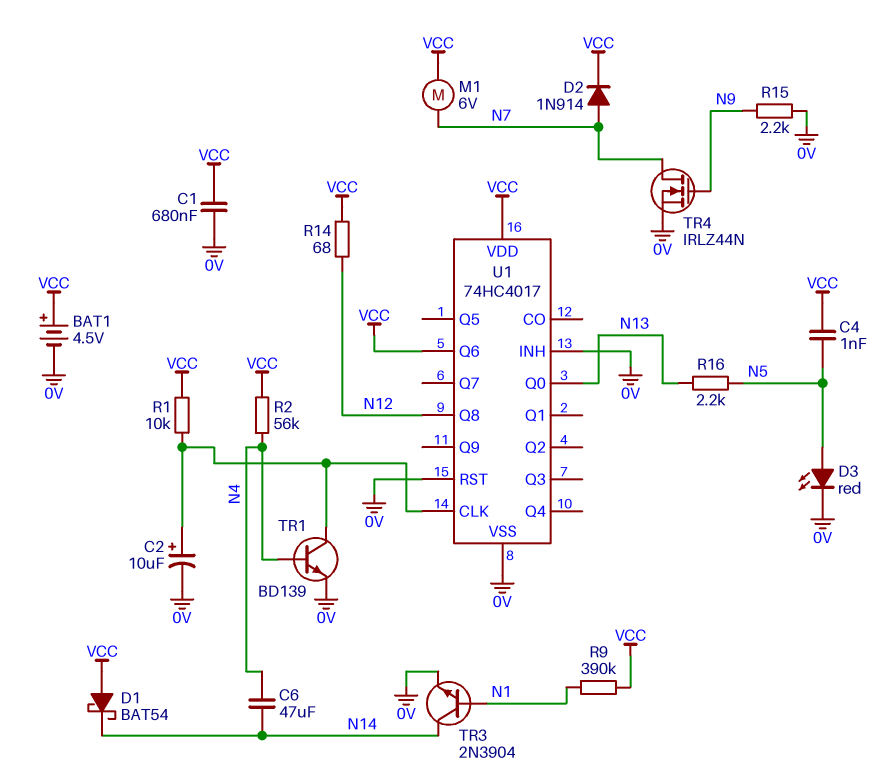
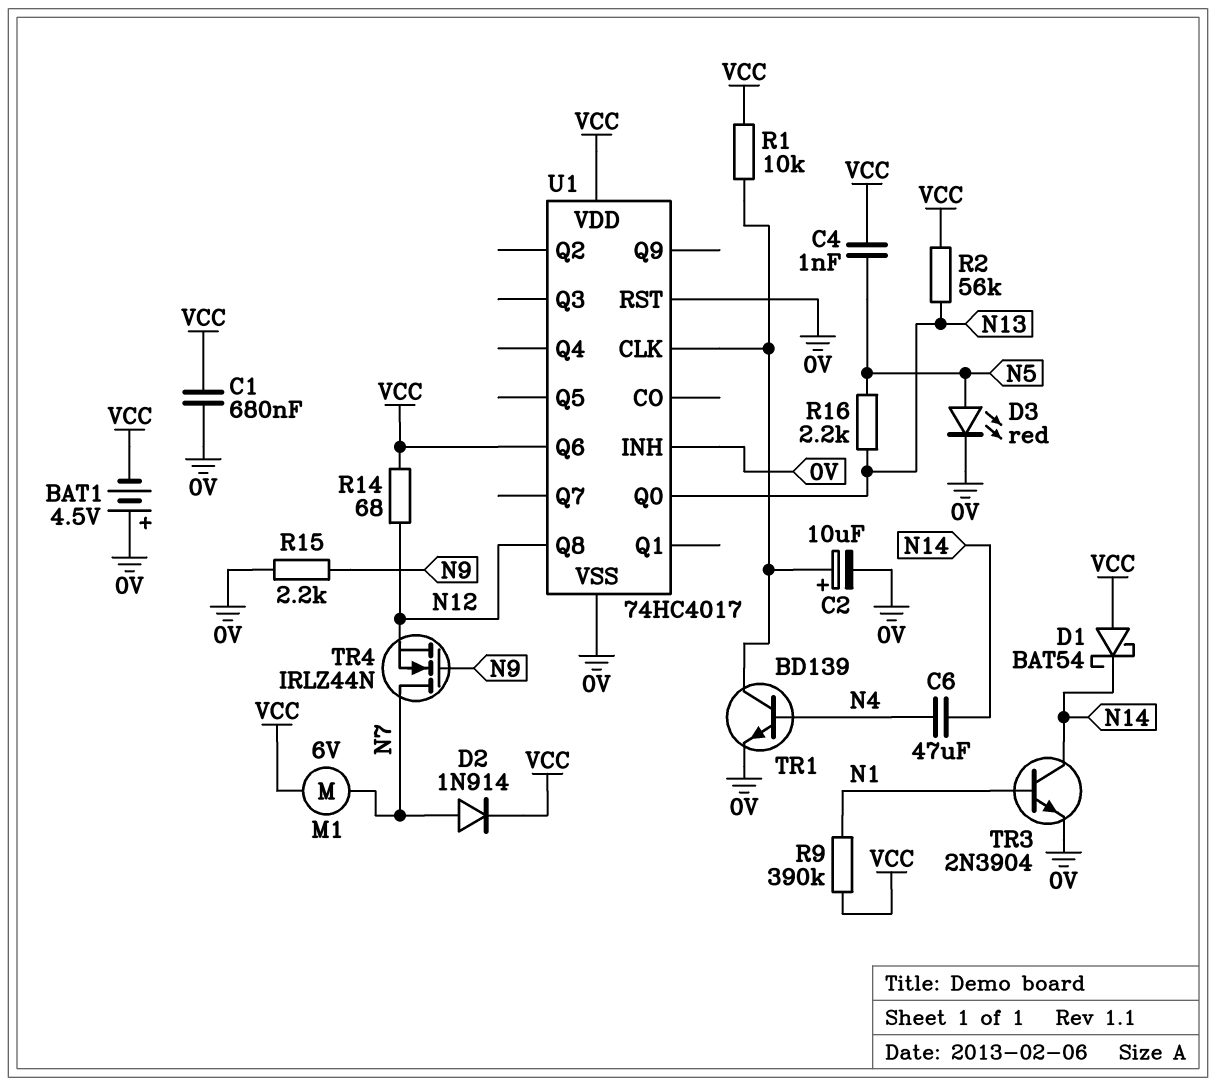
BAT1: 4.5V (plus VCC, minus 0V) -> 4.5V (plus 0V, minus VCC)
R2: 56k (N4, VCC) -> 56k (N13, VCC)
TR4: NMOS IRLZ44N (G N9, D N7, S 0V) -> NMOS IRLZ44N (G N9, D N7, S N12)

